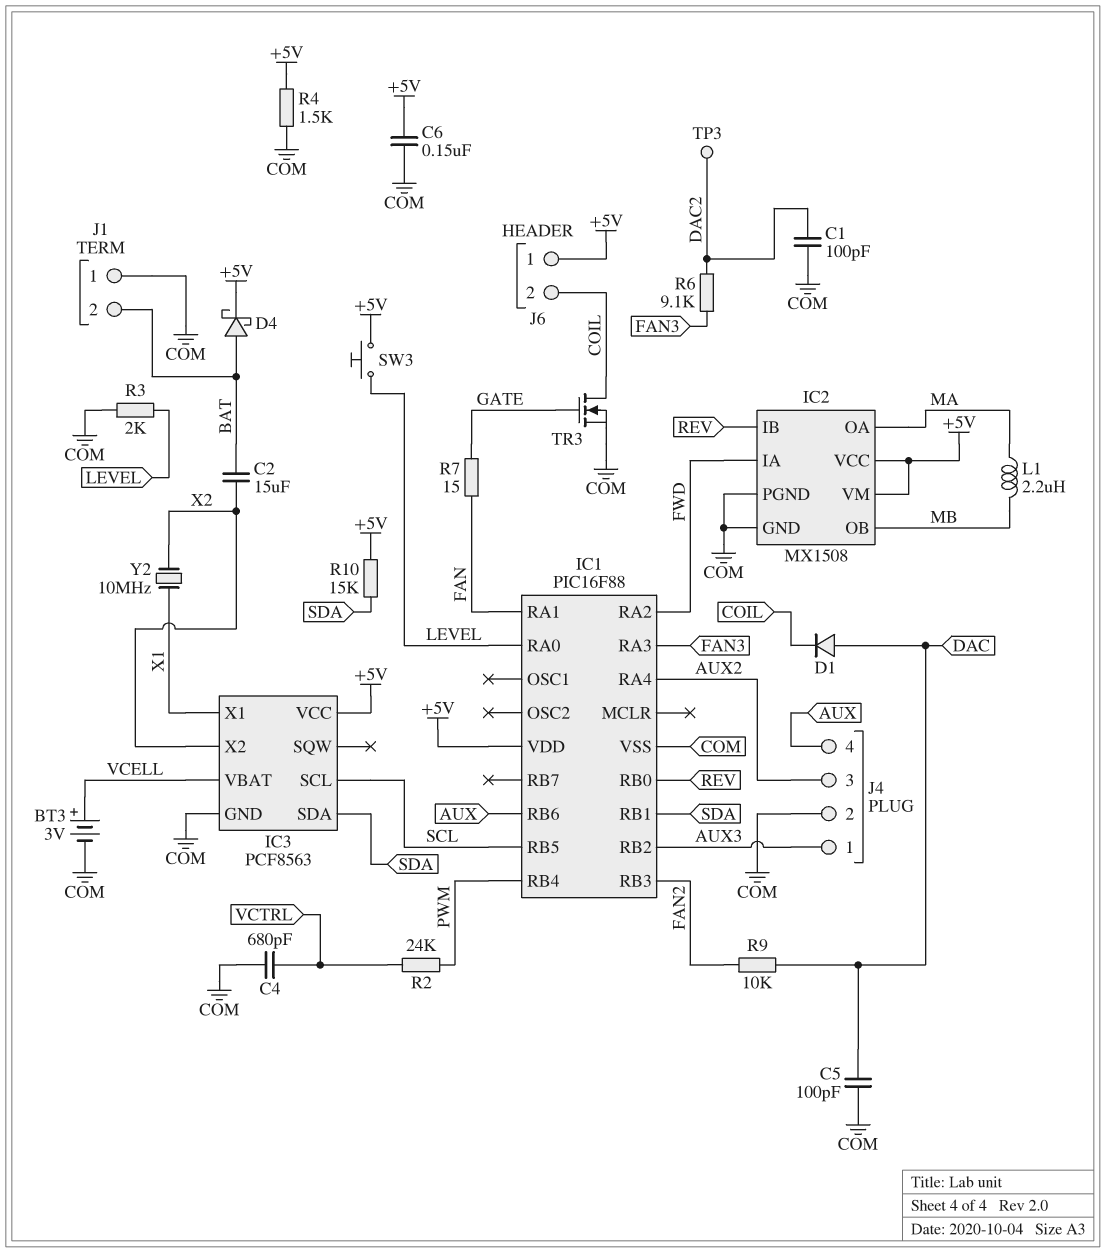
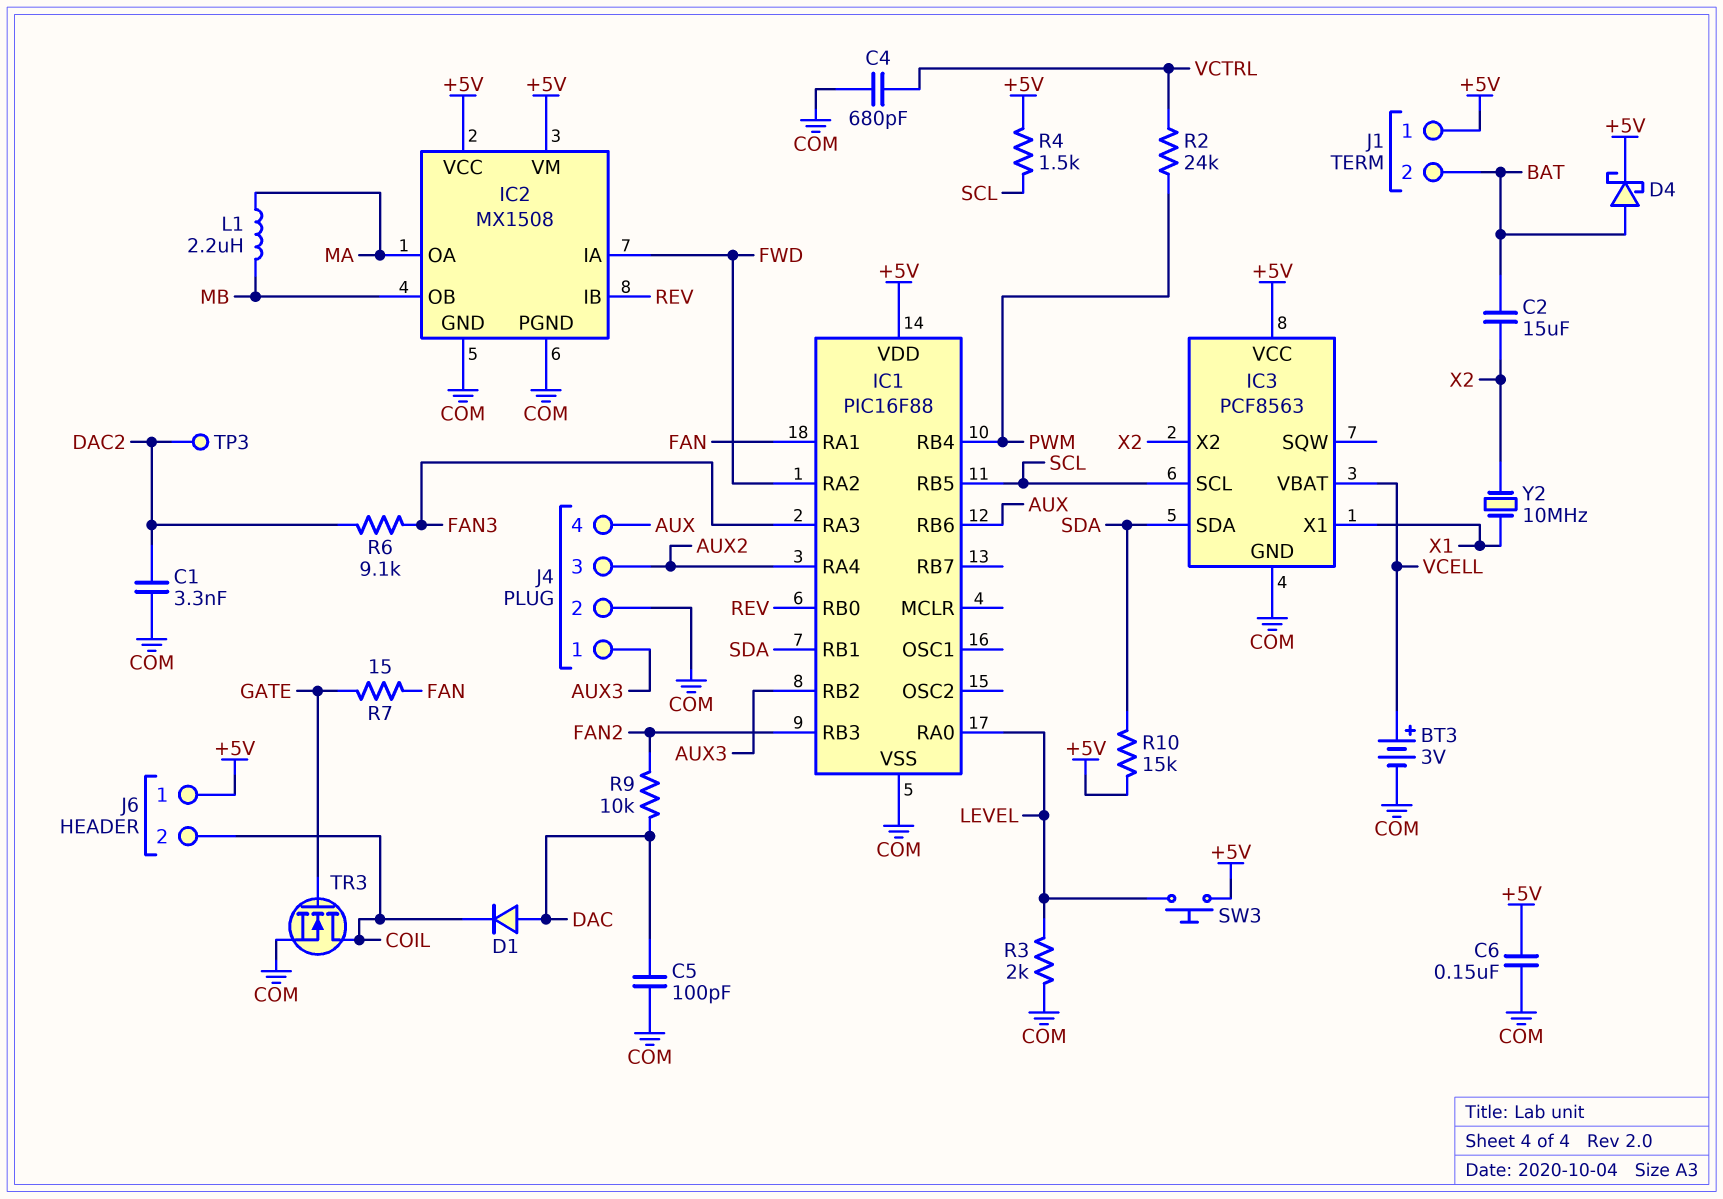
C1: 100pF (COM, DAC2) -> 3.3nF (COM, DAC2)
J1 pin 1: COM -> +5V
R4: 1.5k (+5V, COM) -> 1.5k (+5V, SCL)

